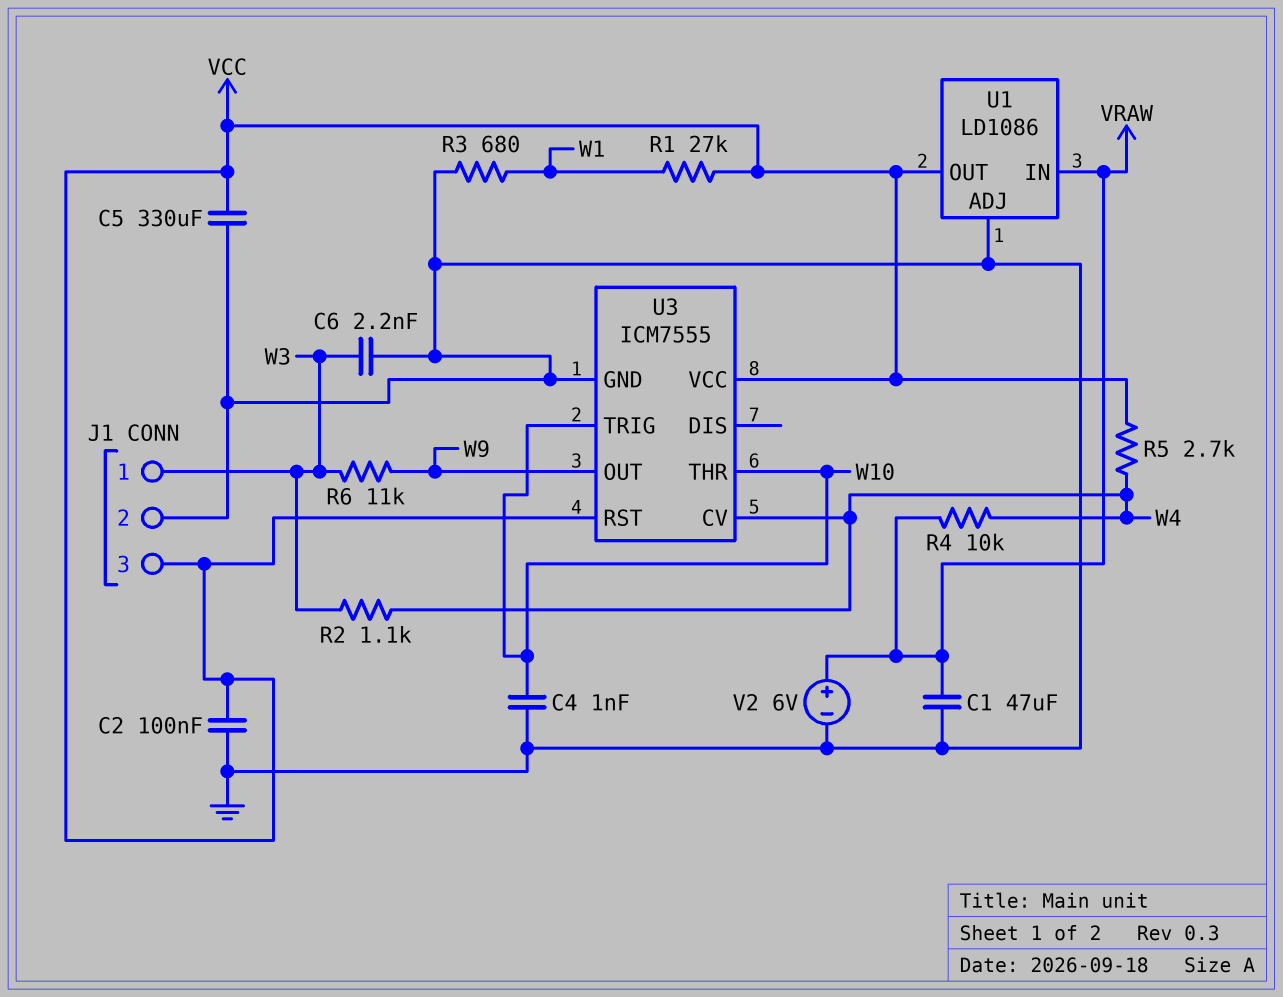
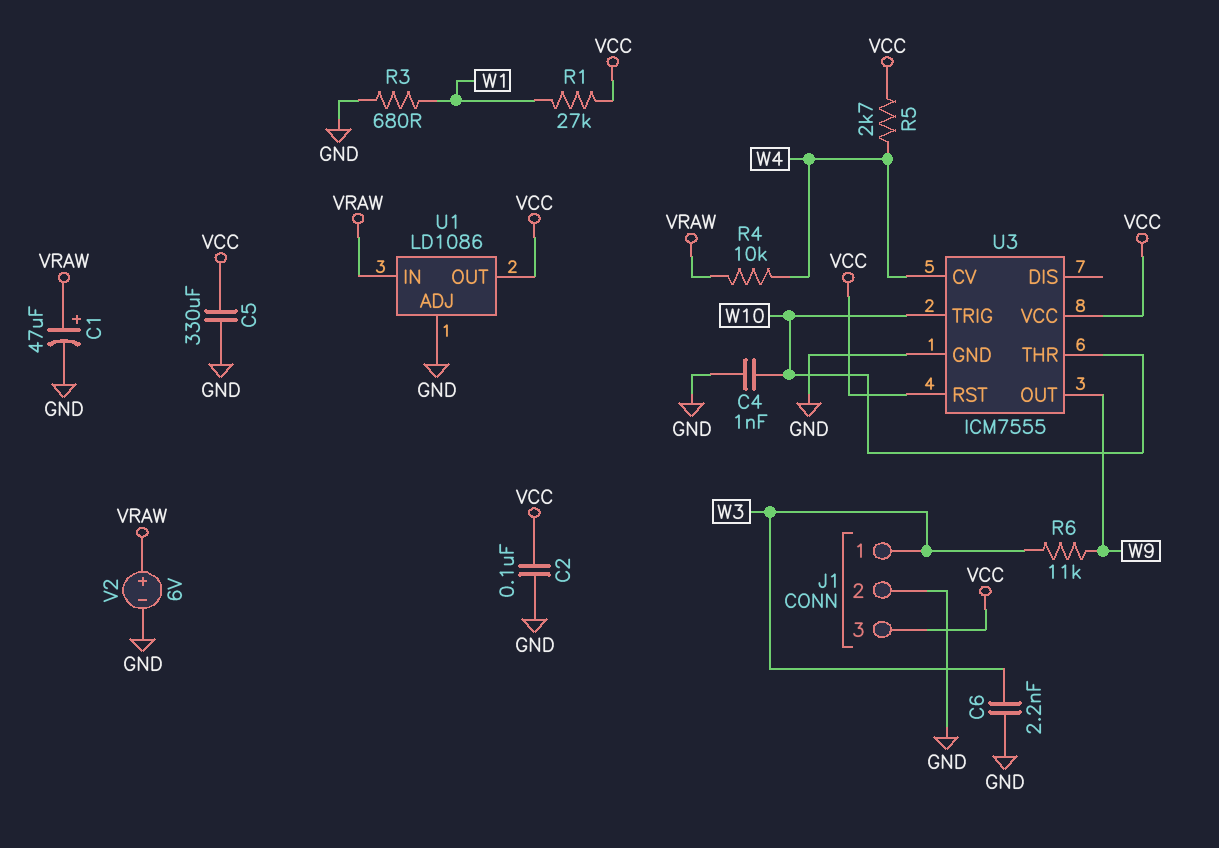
C1: 47uF (GND, VRAW) -> 47uF (plus VRAW, minus GND)
R2: 1.1k (W3, W4) -> none

